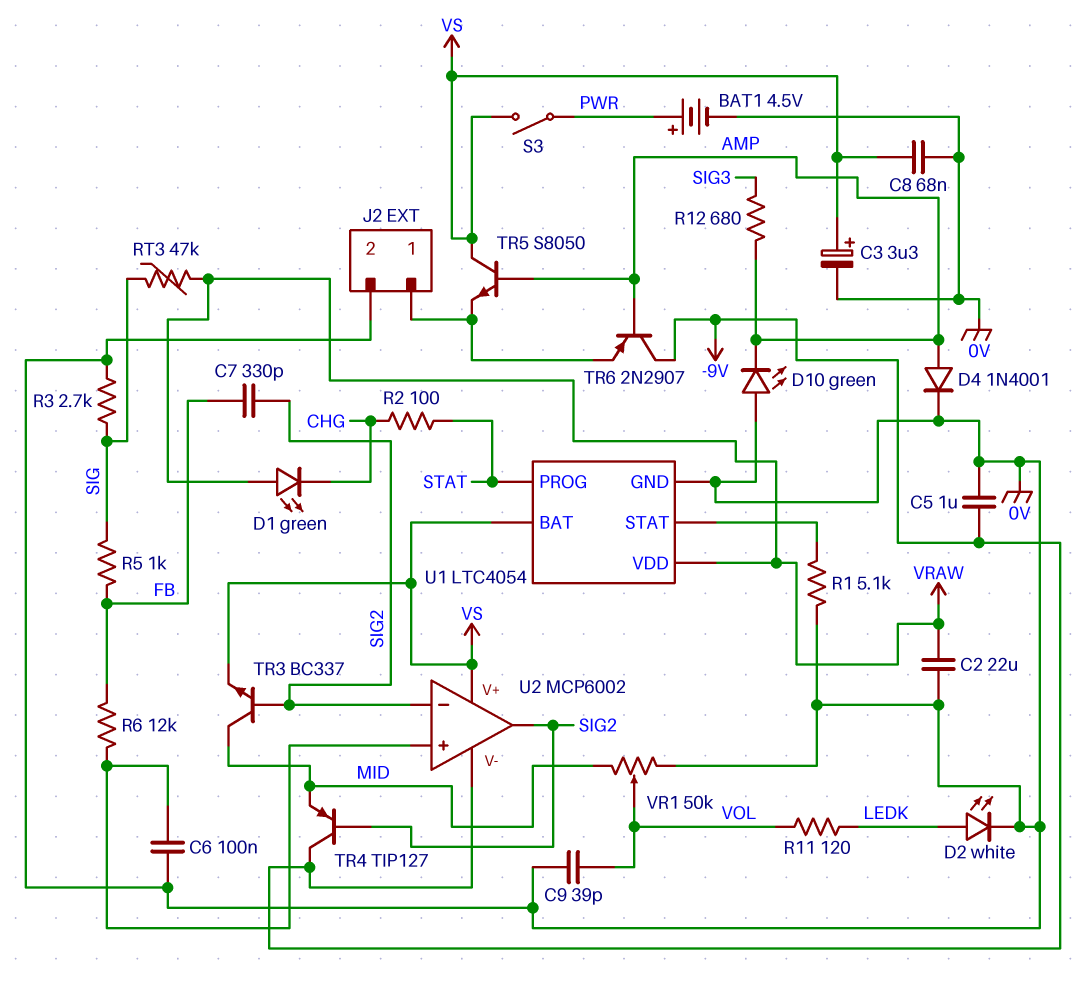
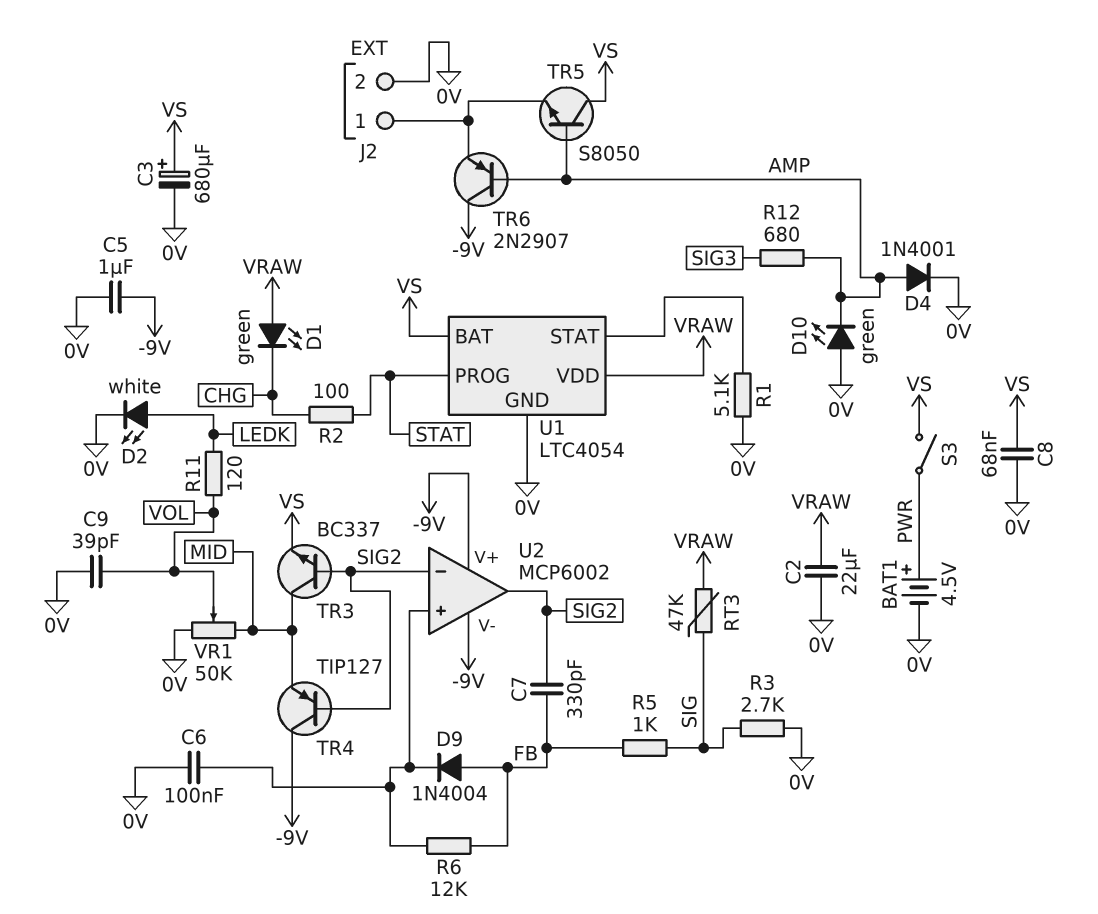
C3: 3.3uF (plus VS, minus 0V) -> 680uF (plus VS, minus 0V)
D9: none -> diode 1N4004 (A FB, K U2/in+)
U2 pin V+: VS -> -9V

